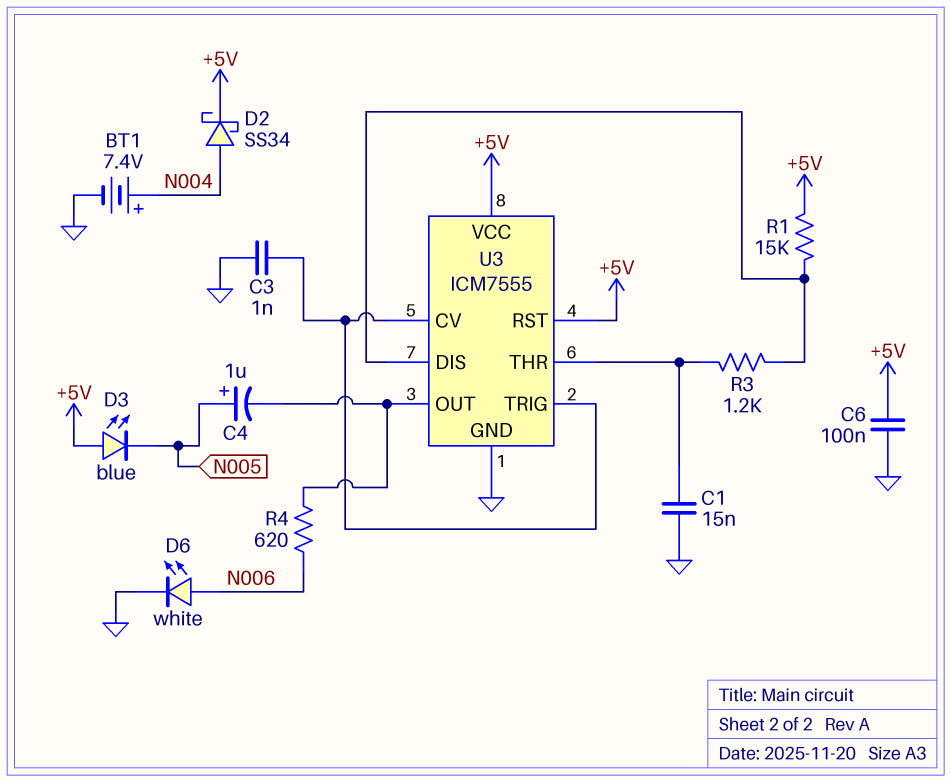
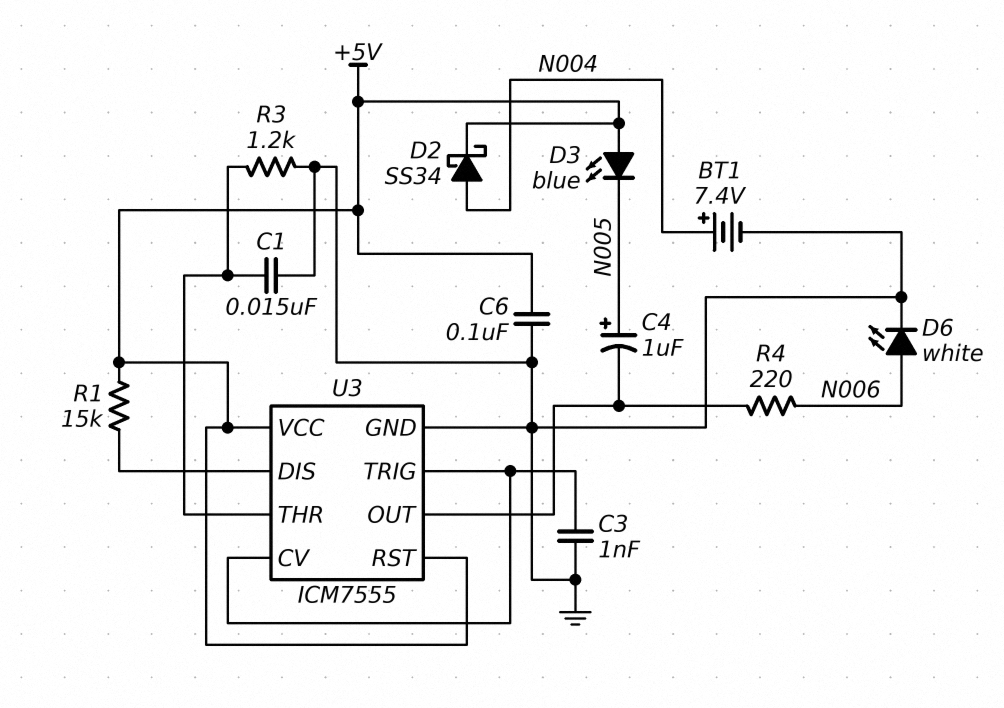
R3: 1.2k (U3/DIS, U3/THR) -> 1.2k (GND, U3/THR)
R4: 620 (N006, U3/OUT) -> 220 (N006, U3/OUT)

